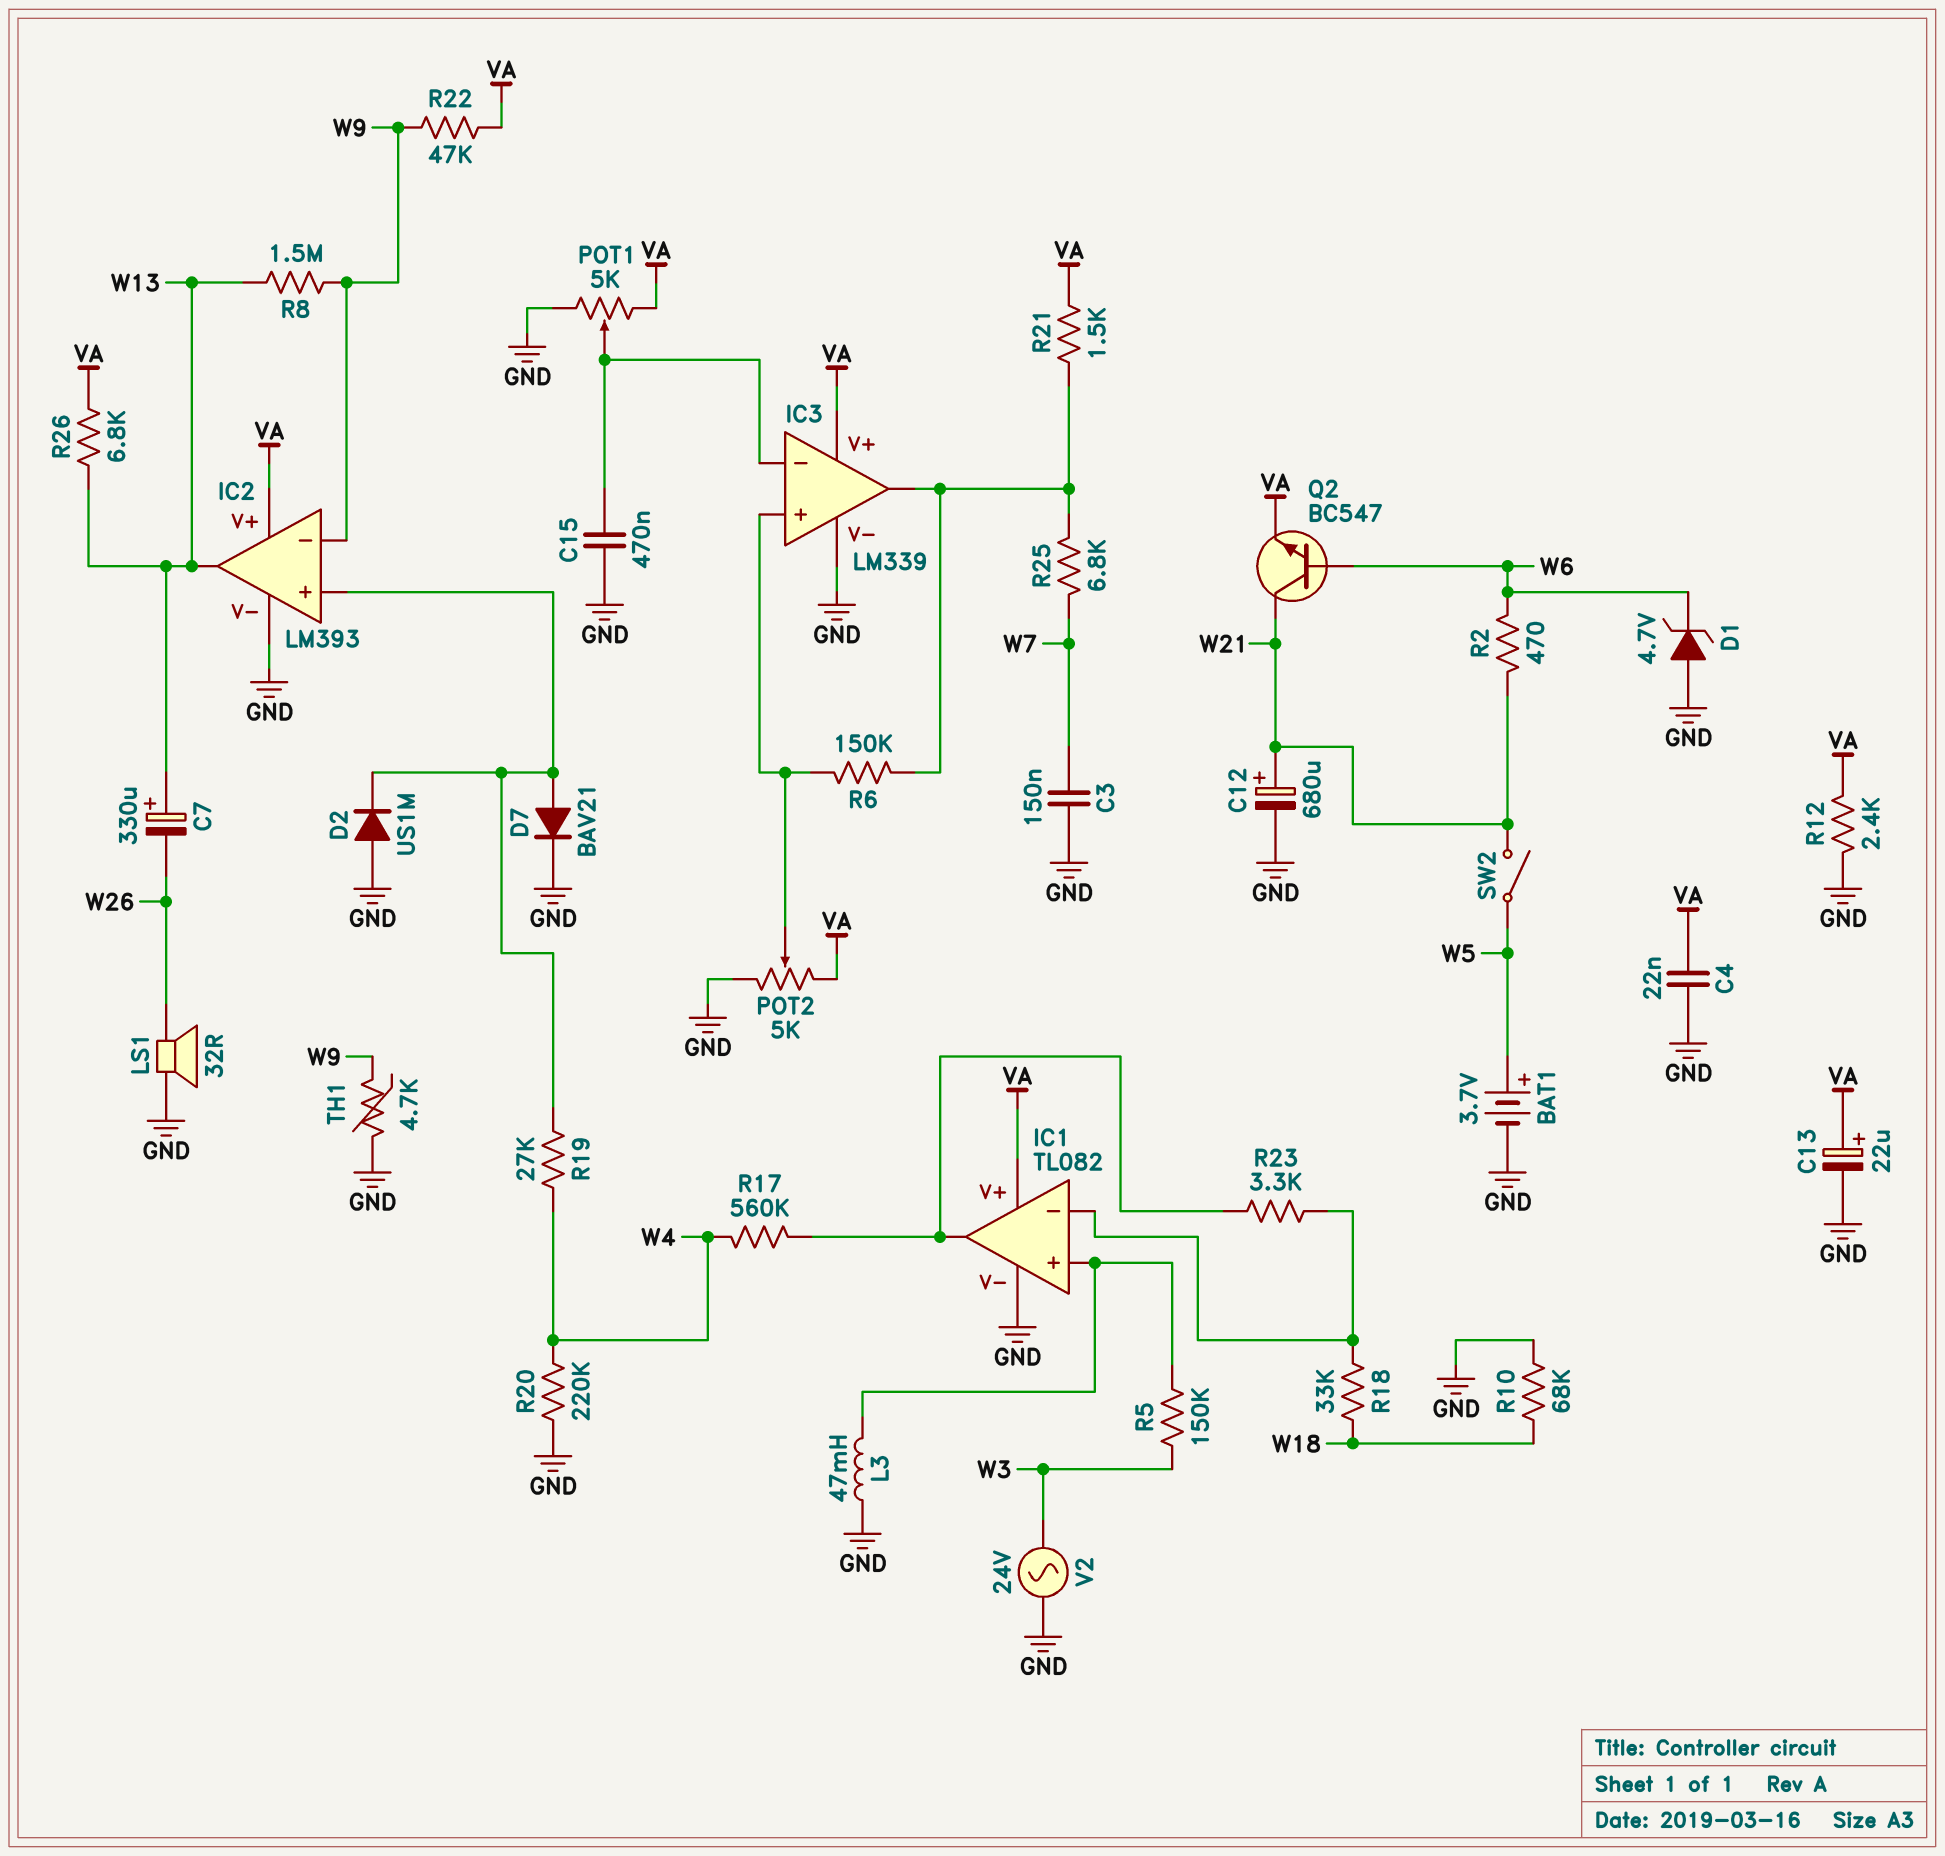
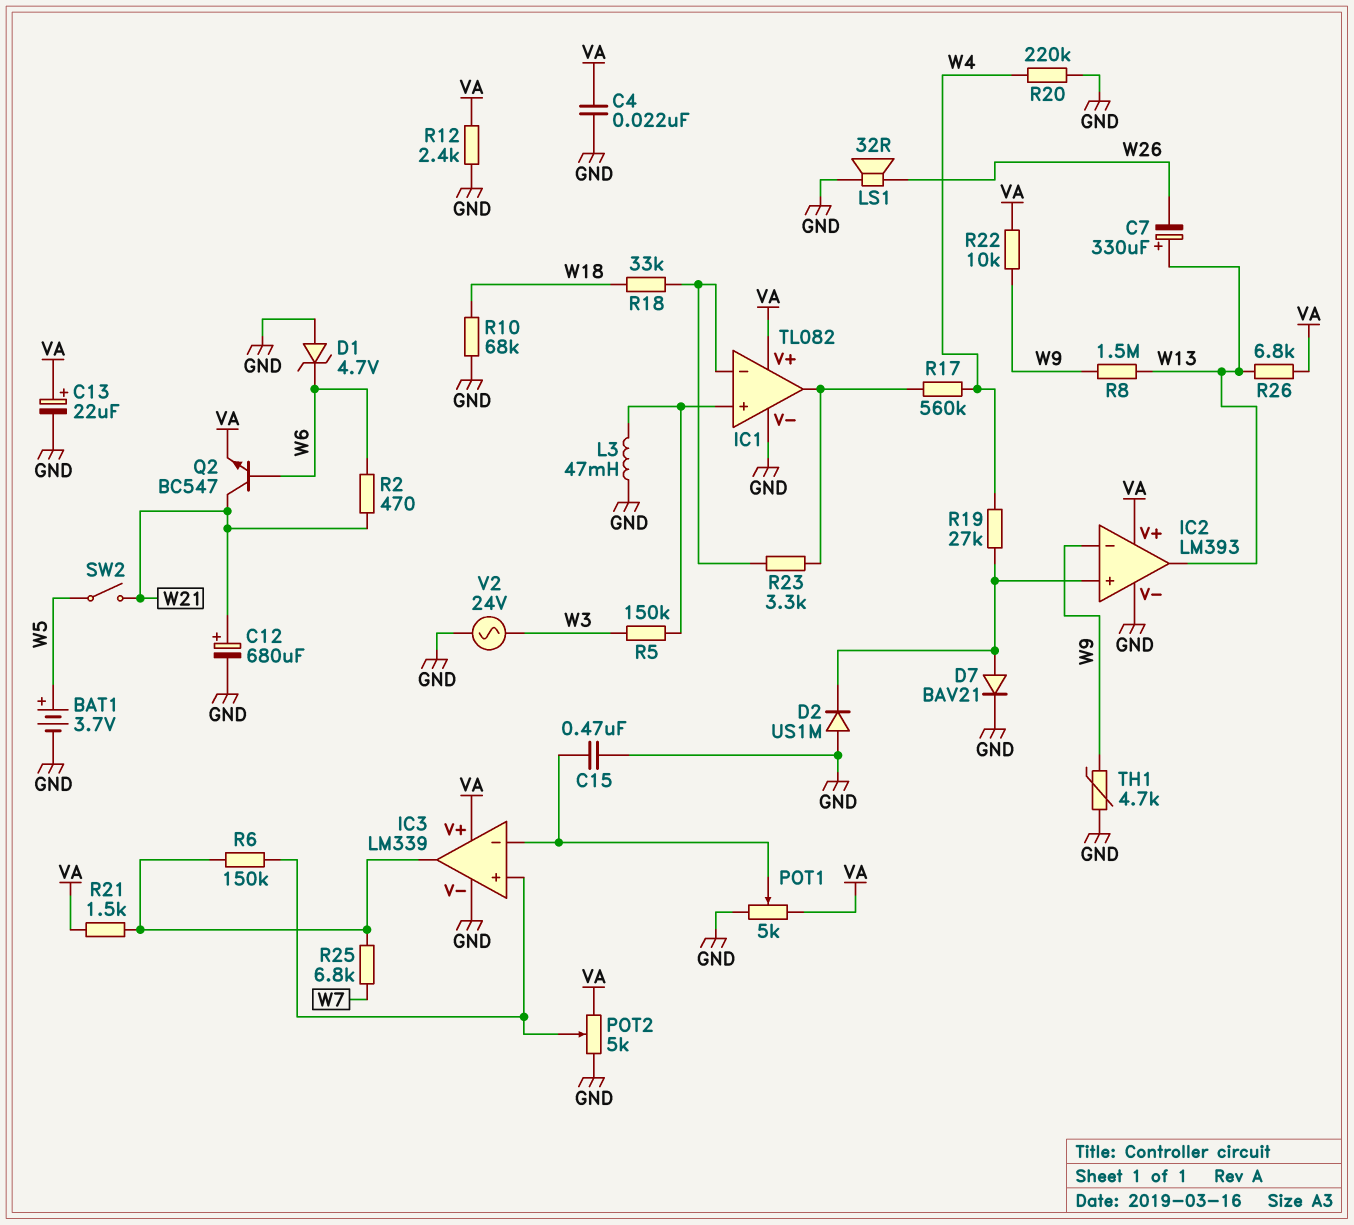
C3: 150nF (GND, W7) -> none
R22: 47k (VA, W9) -> 10k (VA, W9)

